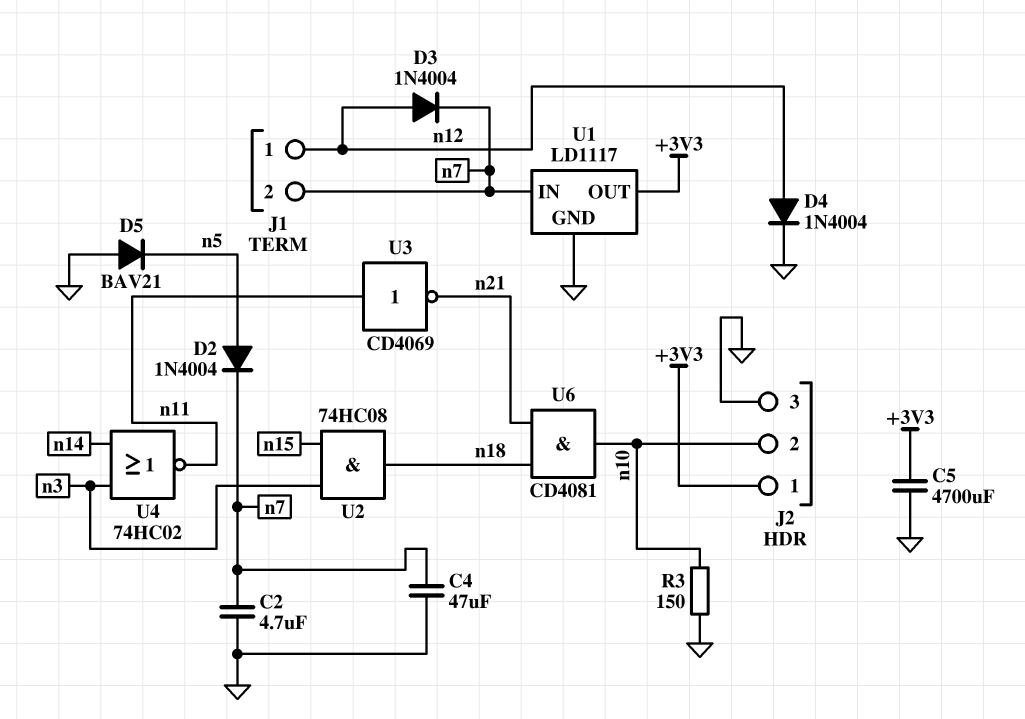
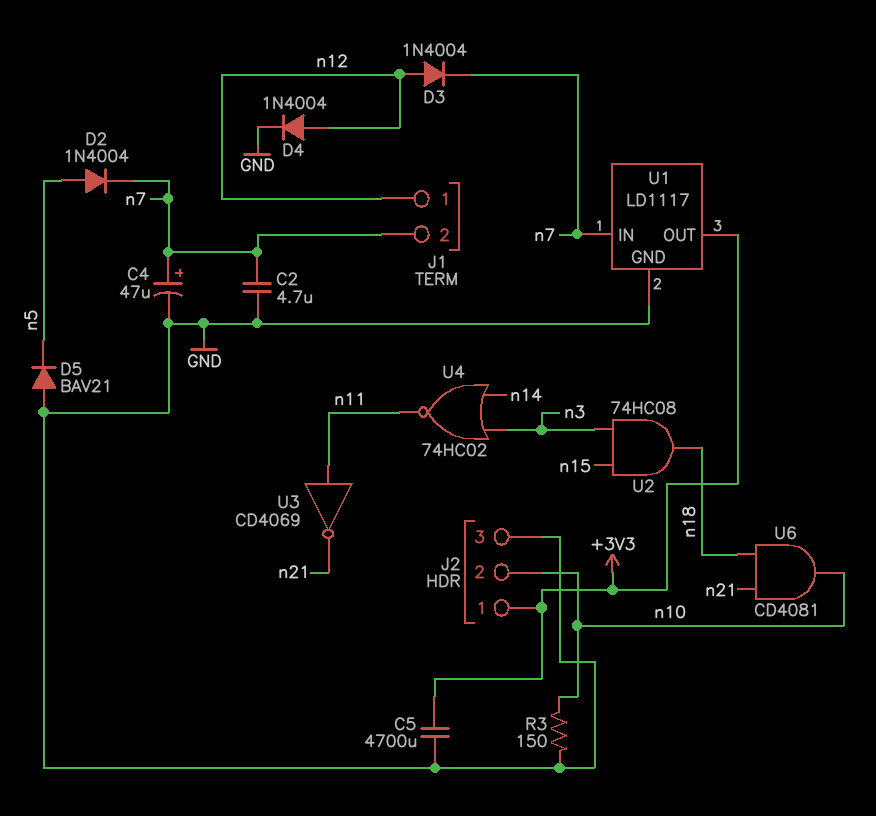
C4: 47uF (GND, n7) -> 47uF (plus n7, minus GND)

